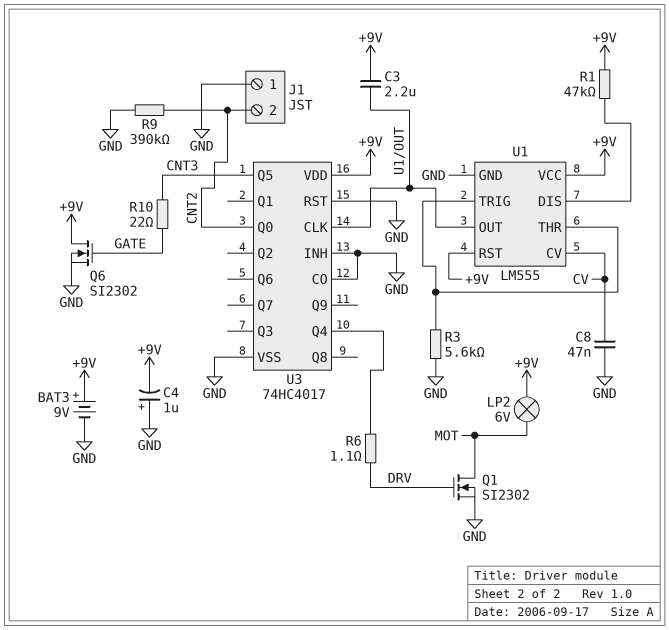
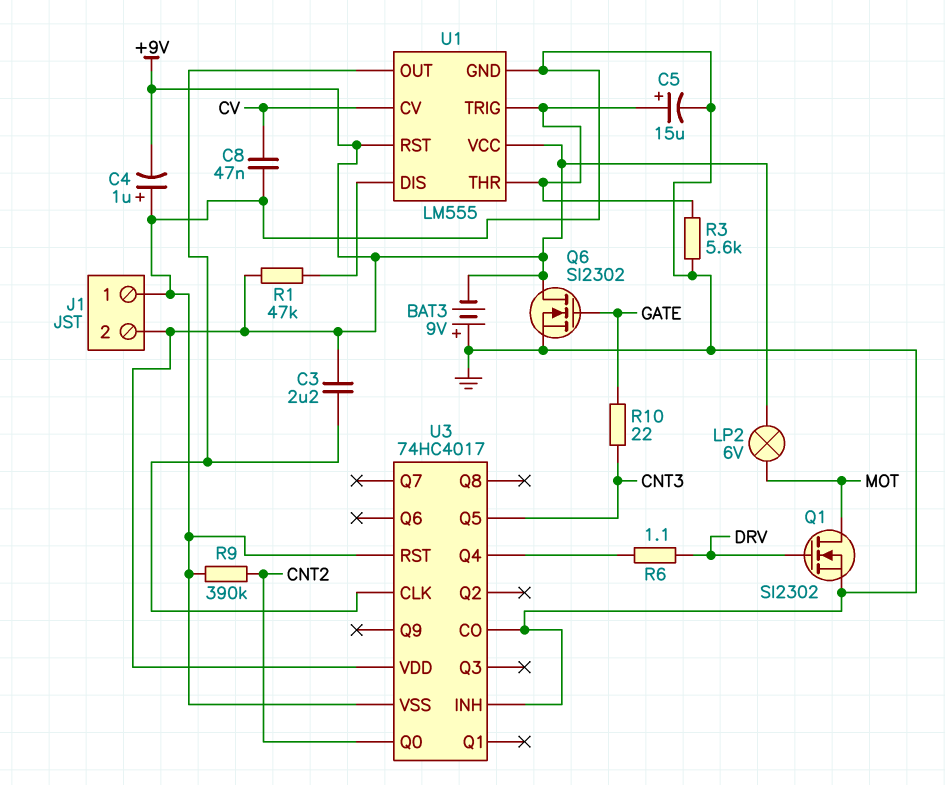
BAT3: 9V (plus +9V, minus GND) -> 9V (plus GND, minus +9V)
C5: none -> 15uF (plus U1/THR, minus GND)
J1 pin 2: CNT2 -> +9V

